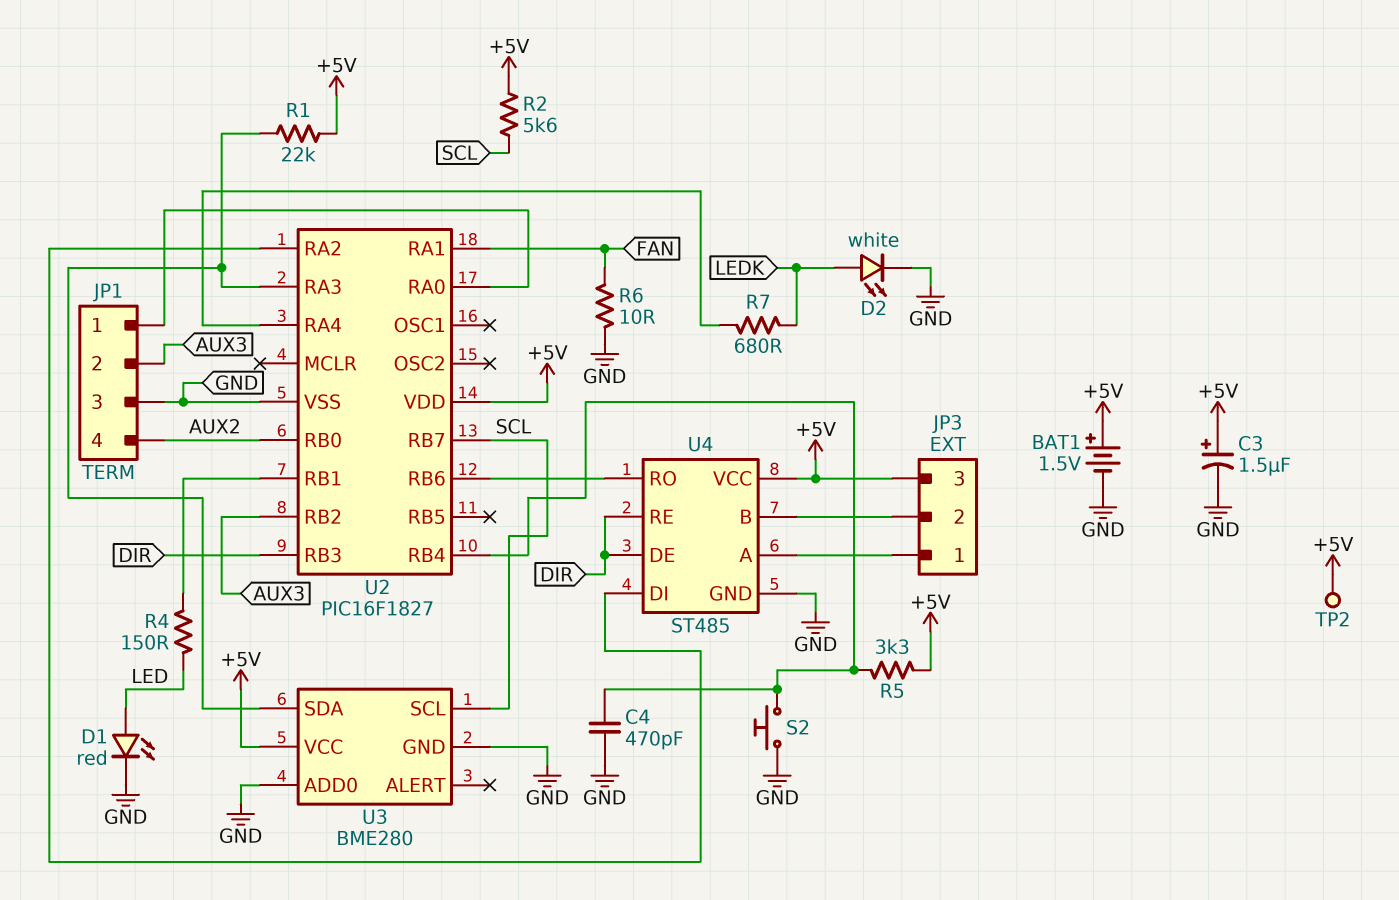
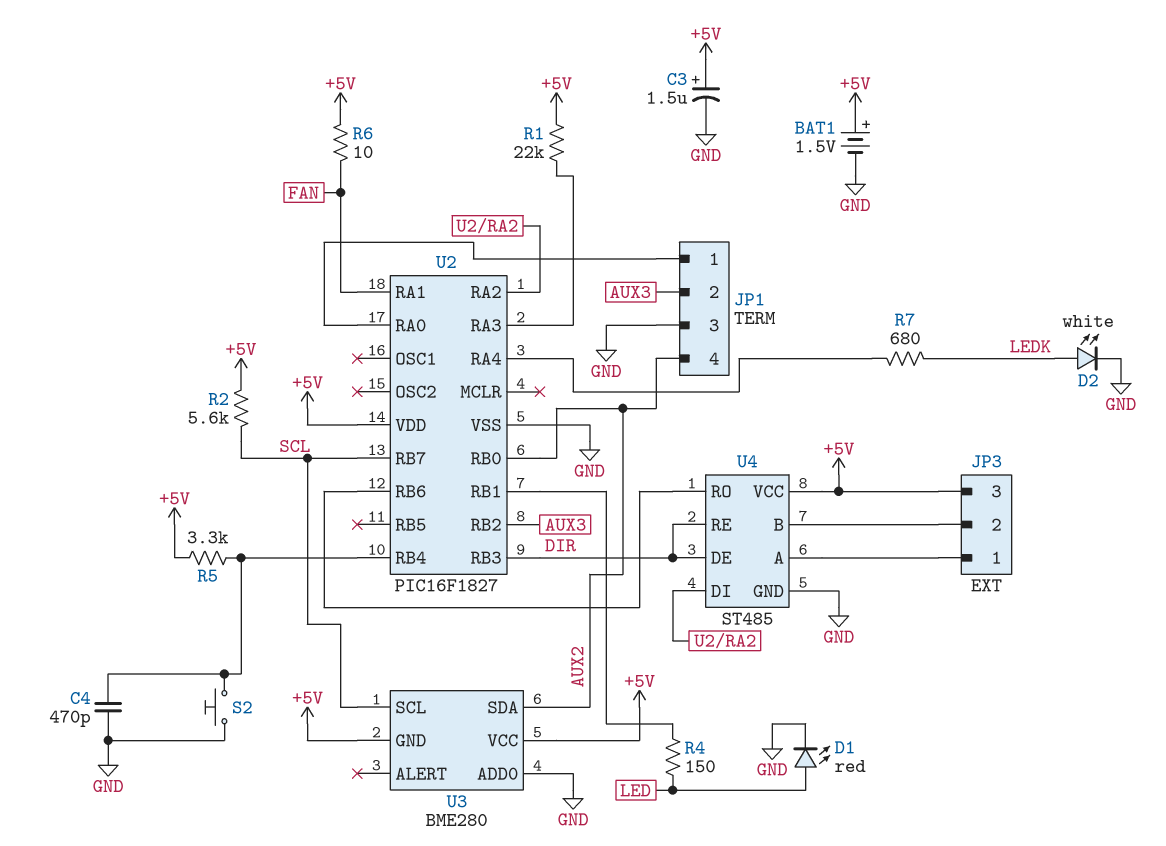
R6: 10 (FAN, GND) -> 10 (+5V, FAN)
TP2: test point (+5V) -> none
U3 pin GND: GND -> +5V
U3 pin SDA: U2/RA3 -> AUX2

